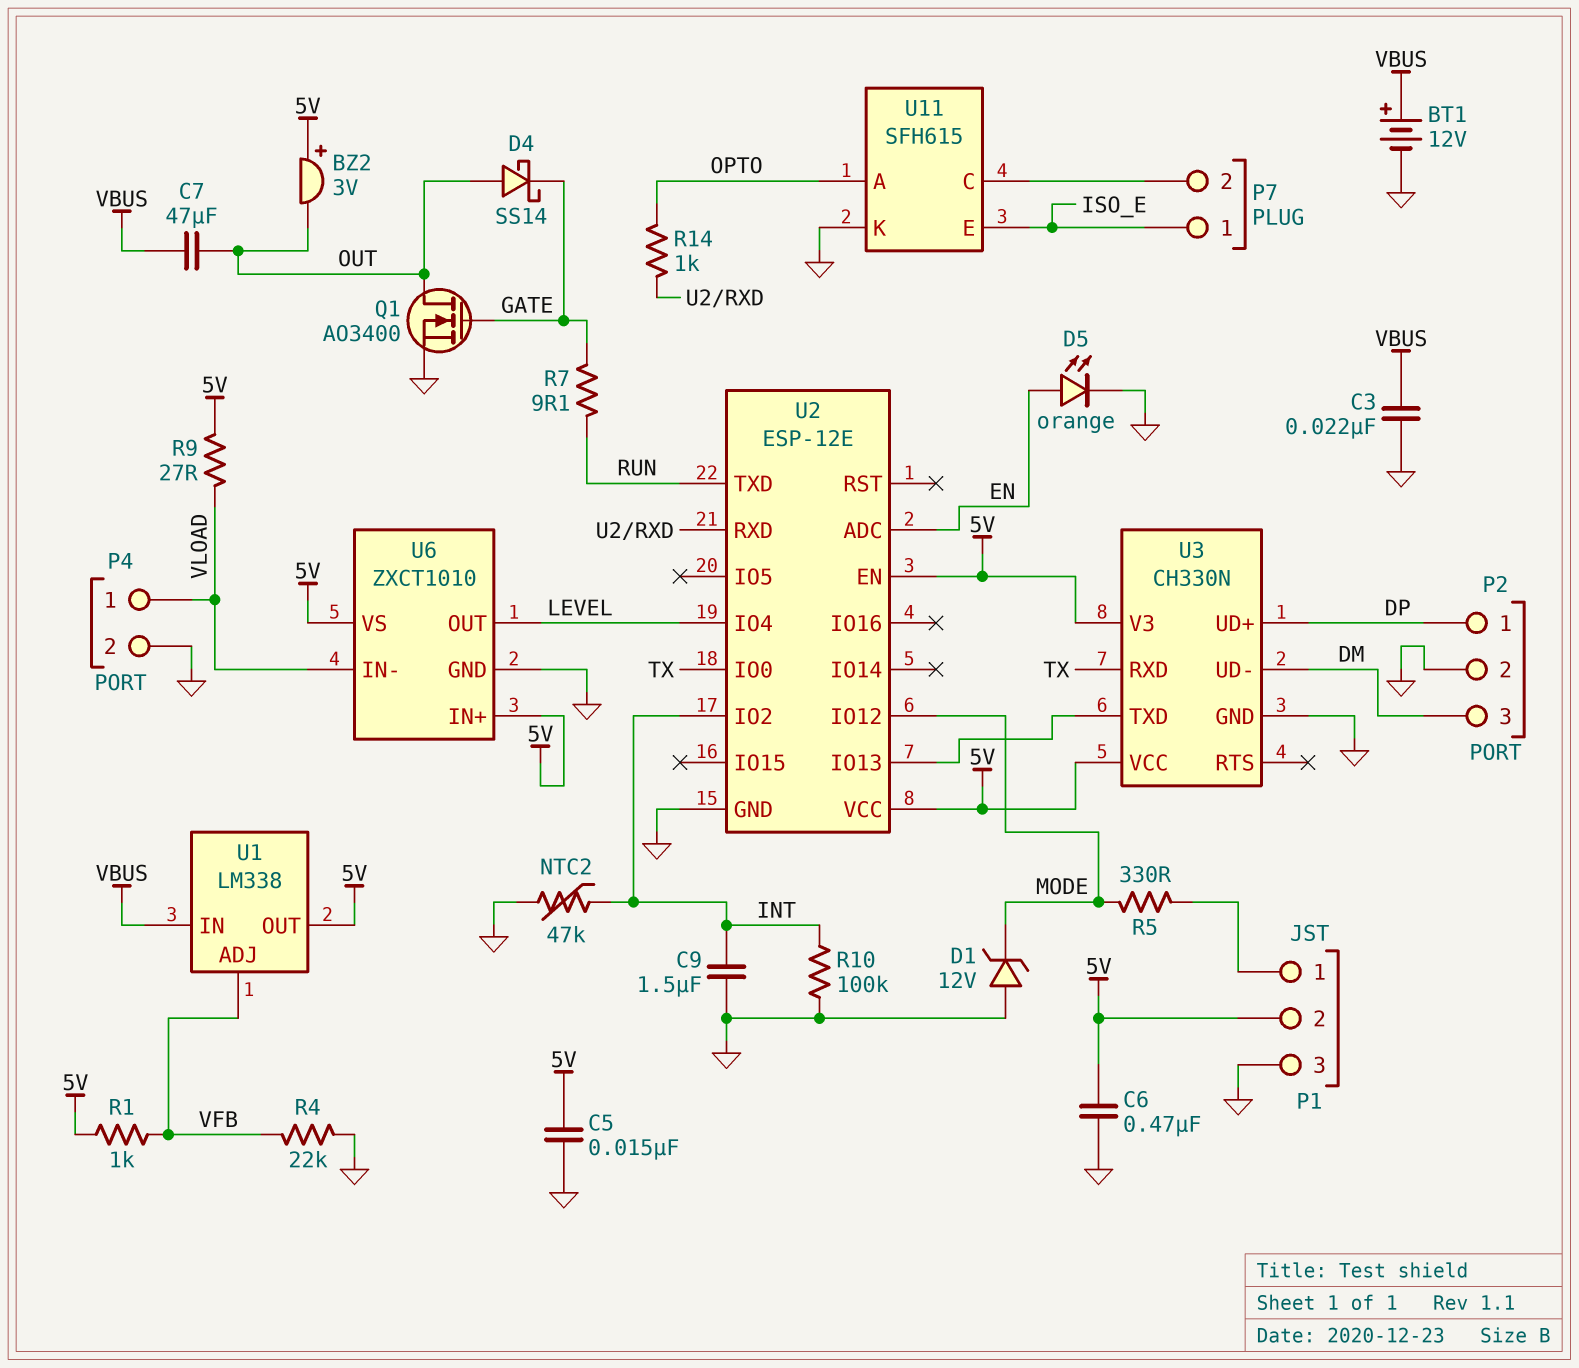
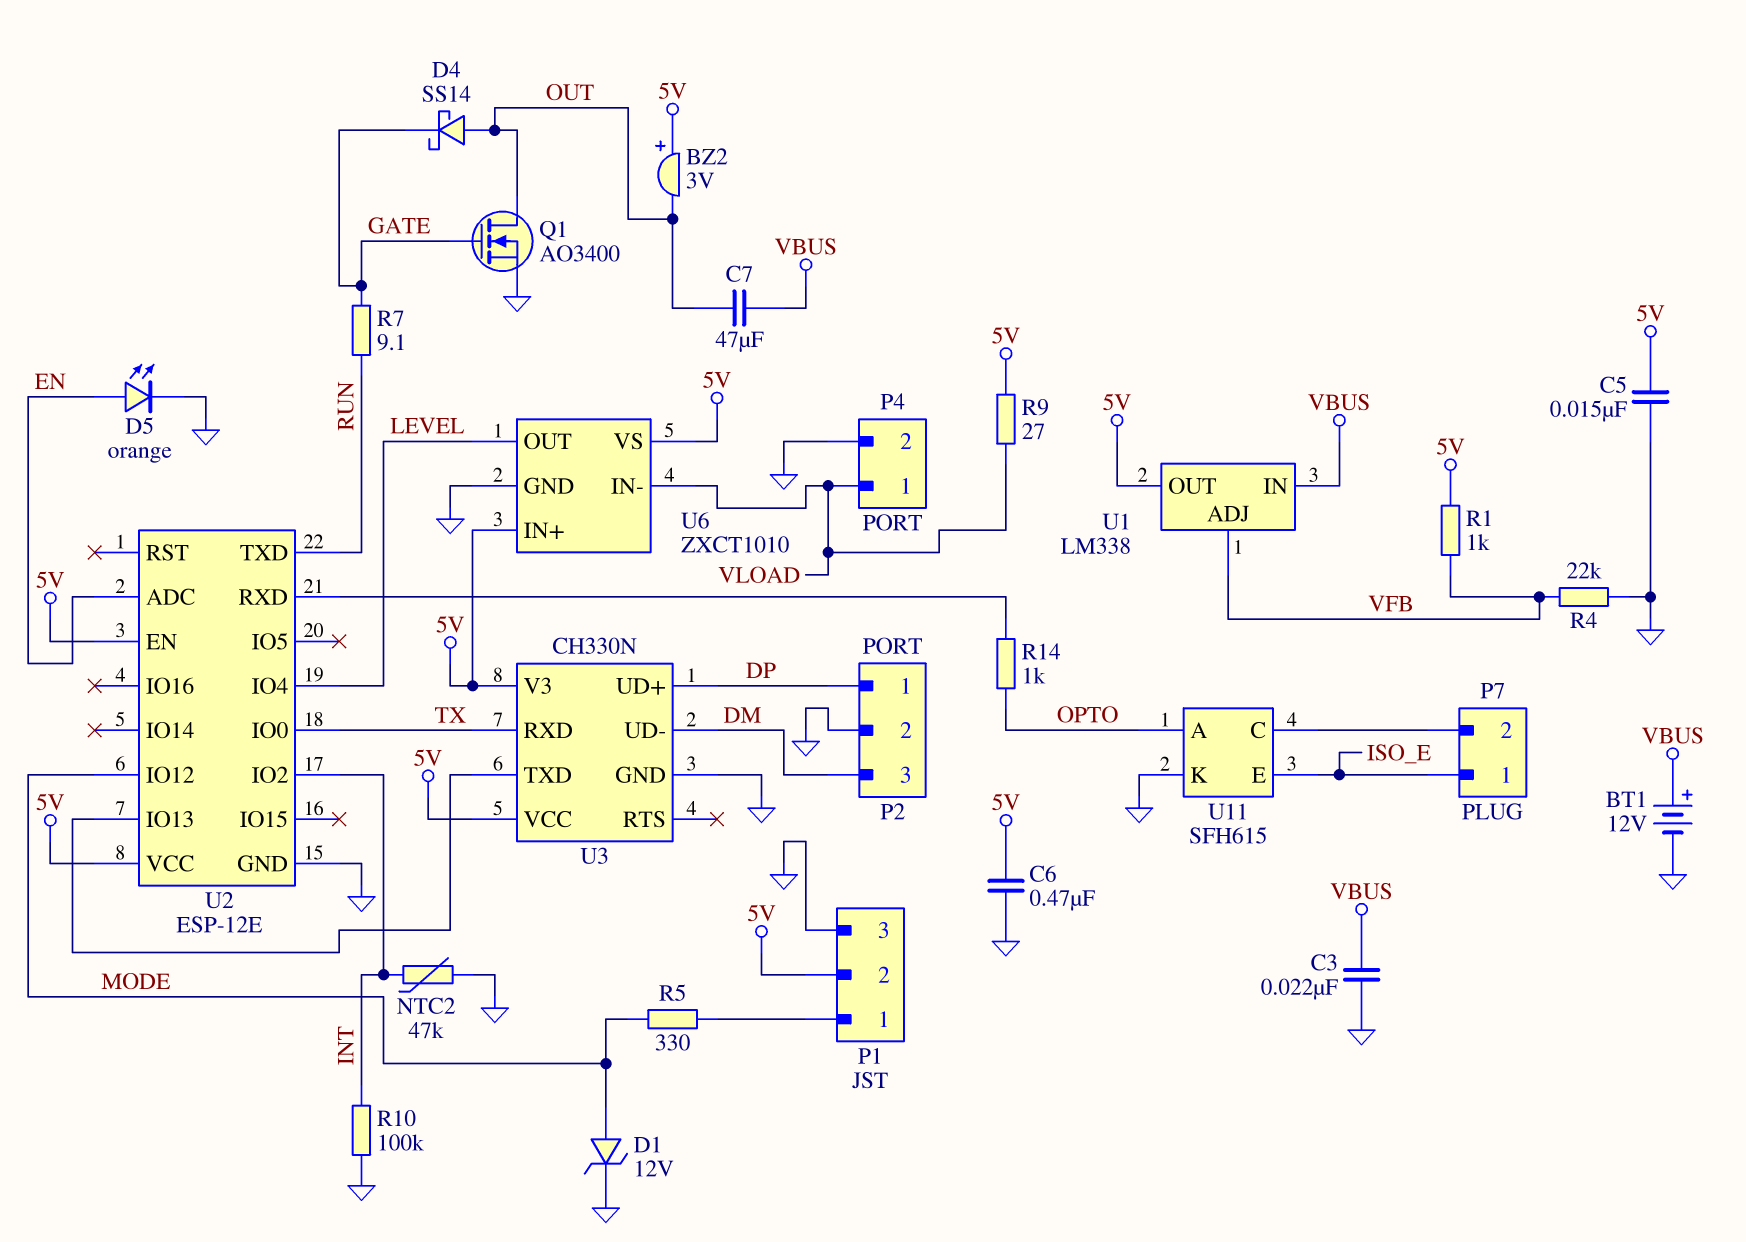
C9: 1.5uF (GND, INT) -> none
D1: zener 12V (A GND, K MODE) -> zener 12V (A MODE, K GND)

